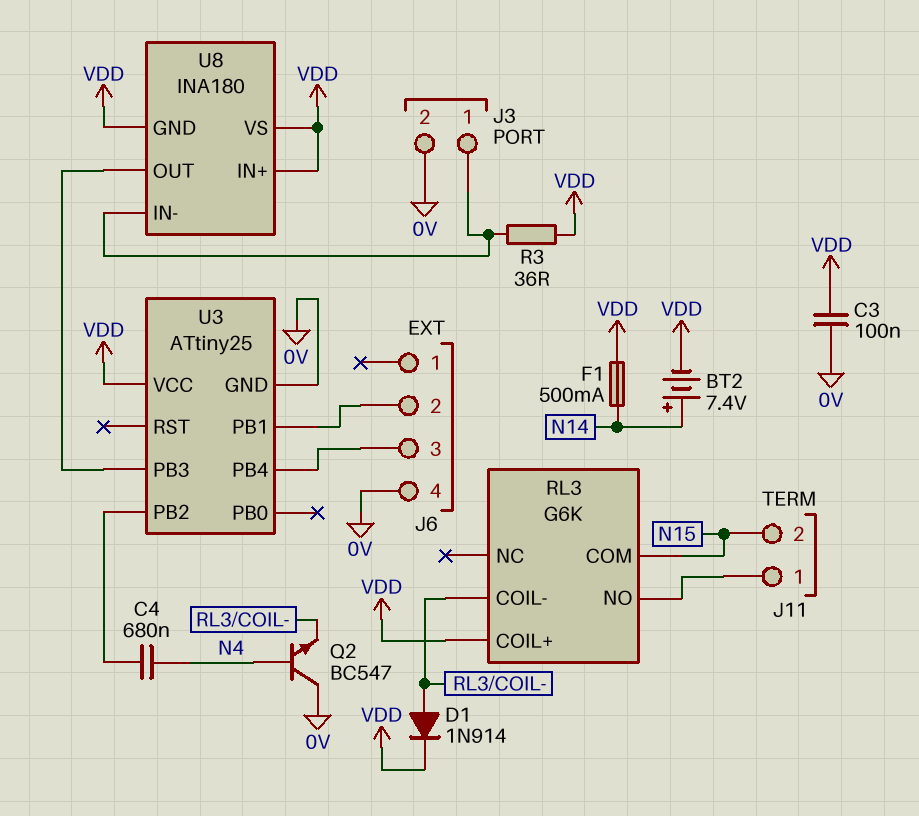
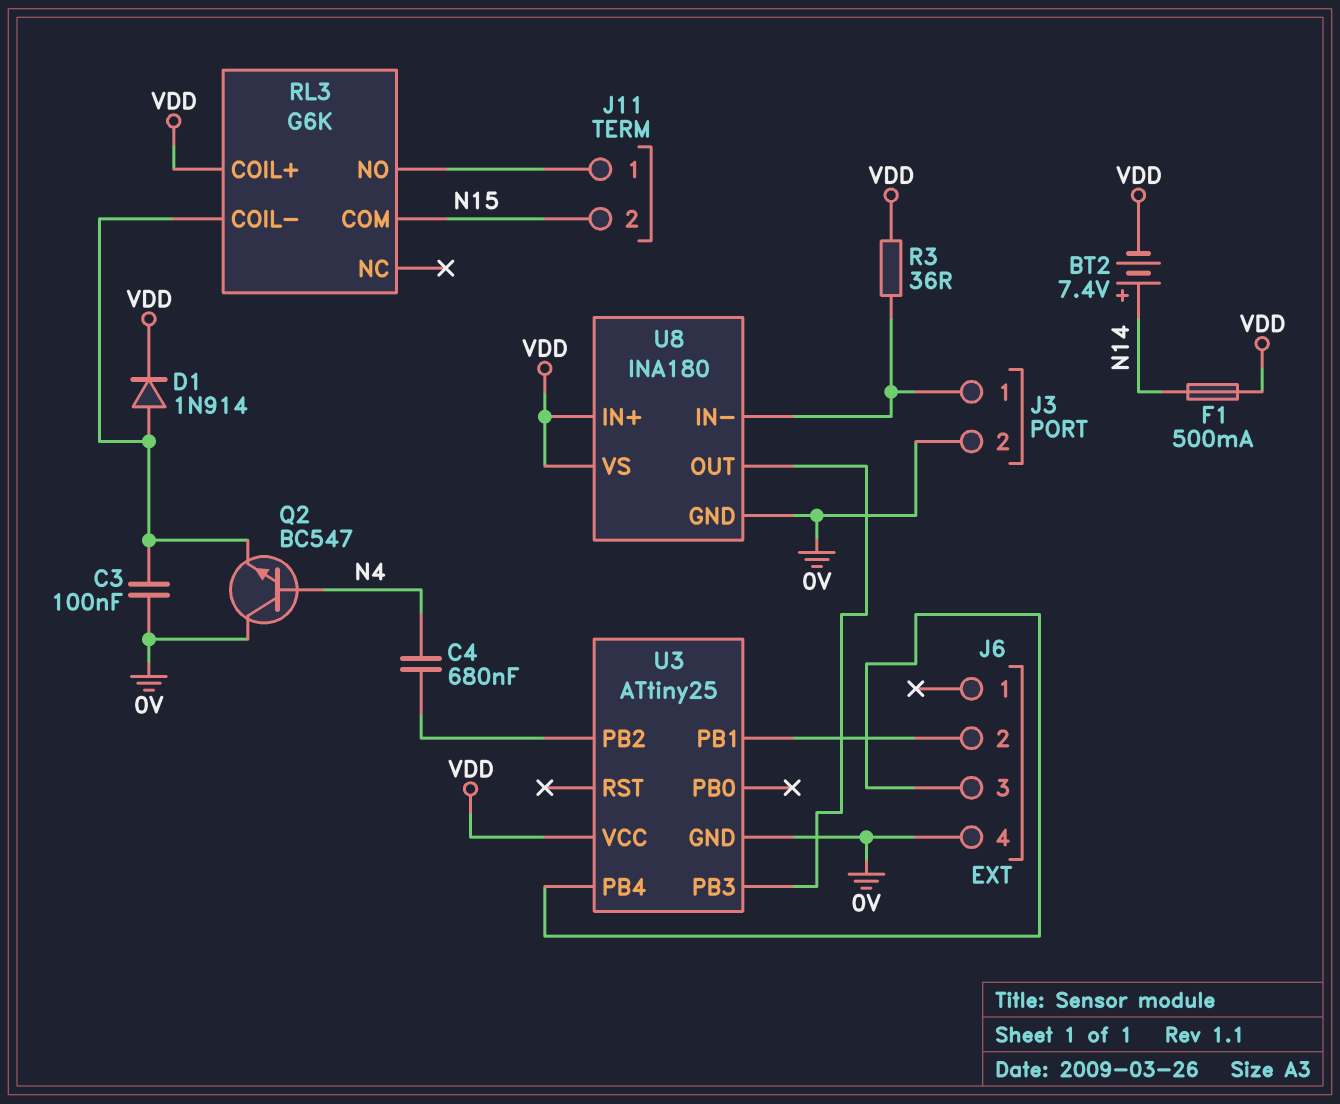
C3: 100nF (0V, VDD) -> 100nF (0V, RL3/COIL-)
U8 pin GND: VDD -> 0V

